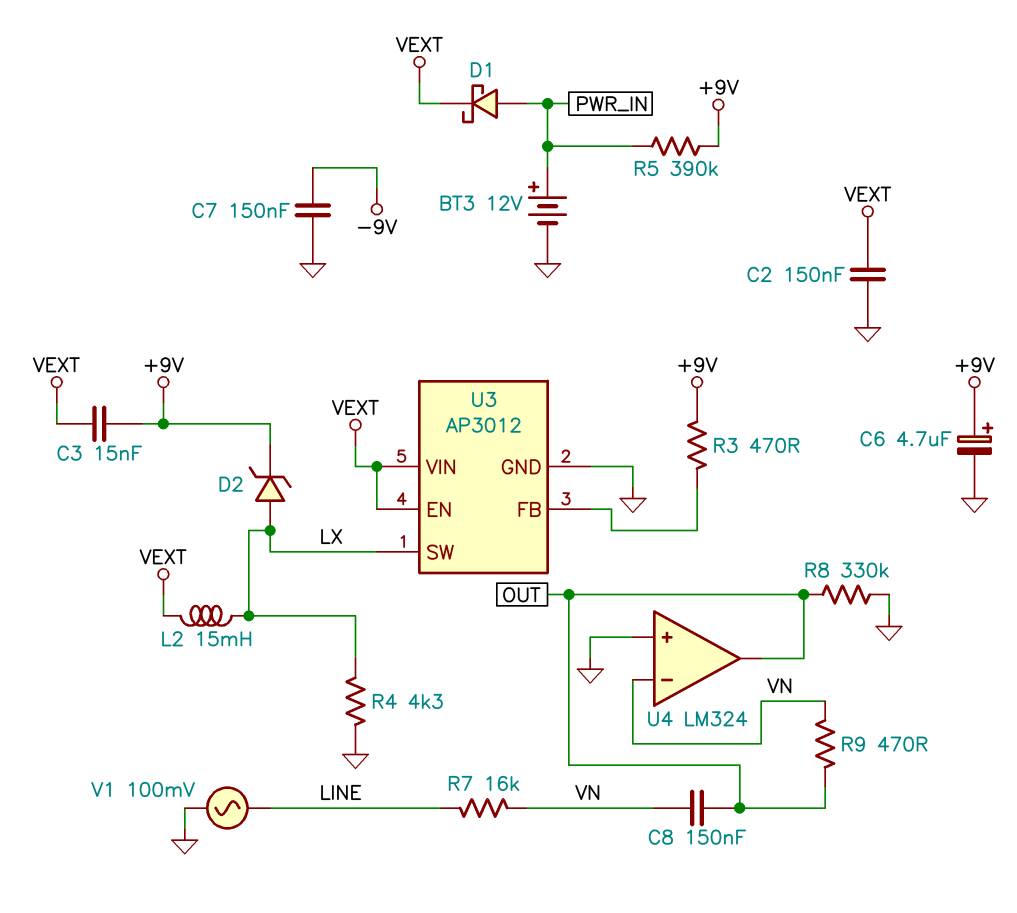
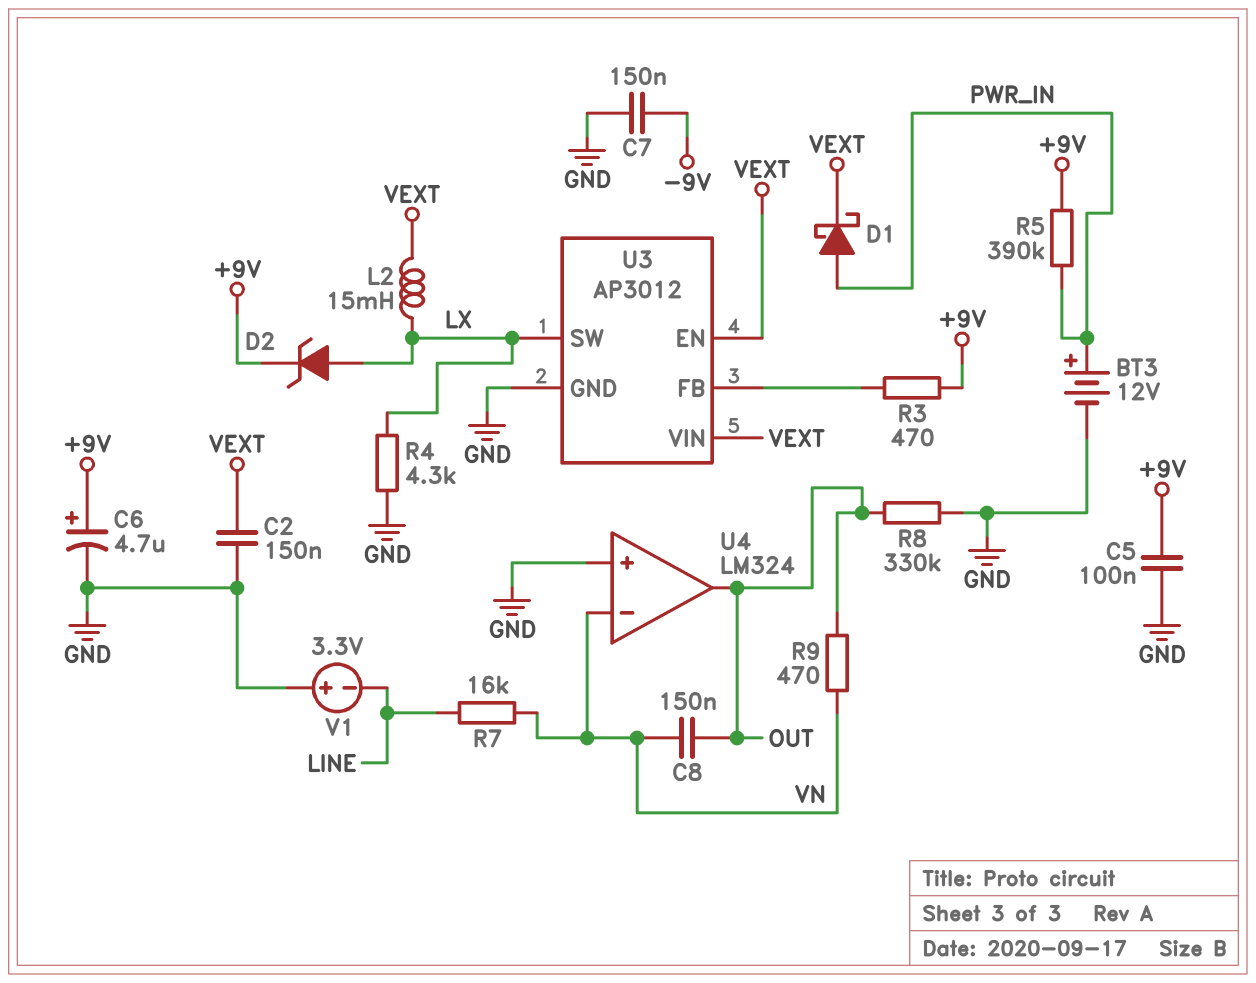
C3: 15nF (+9V, VEXT) -> none
C5: none -> 100nF (+9V, GND)
V1: AC 100mV (GND, LINE) -> 3.3V (plus GND, minus LINE)

